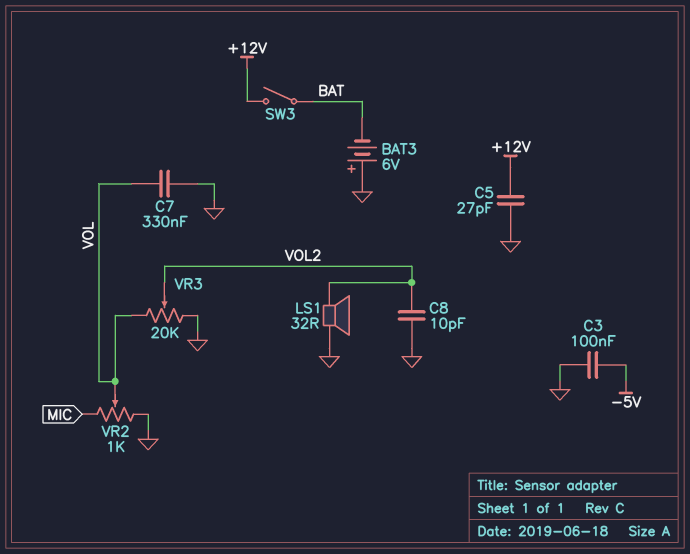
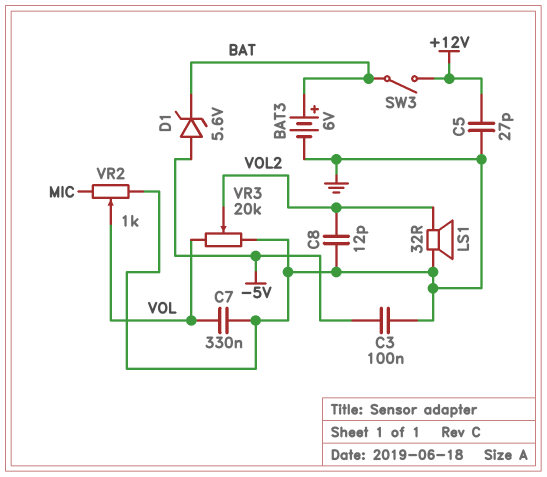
BAT3: 6V (plus GND, minus BAT) -> 6V (plus BAT, minus GND)
C8: 10pF (GND, VOL2) -> 12pF (GND, VOL2)
D1: none -> zener 5.6V (A -5V, K BAT)

